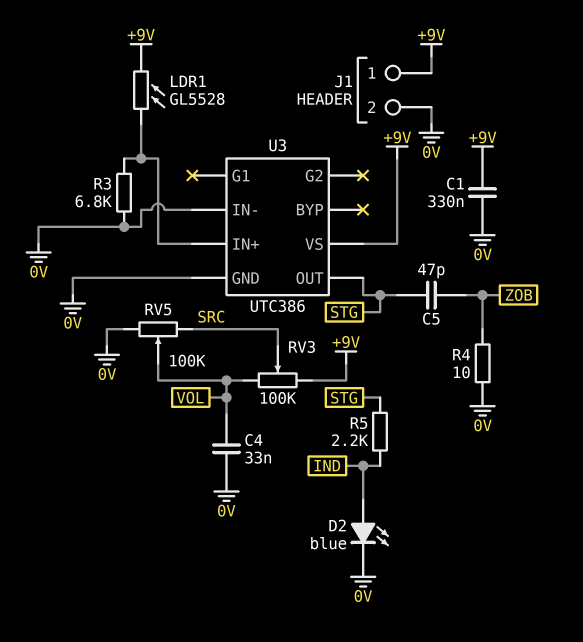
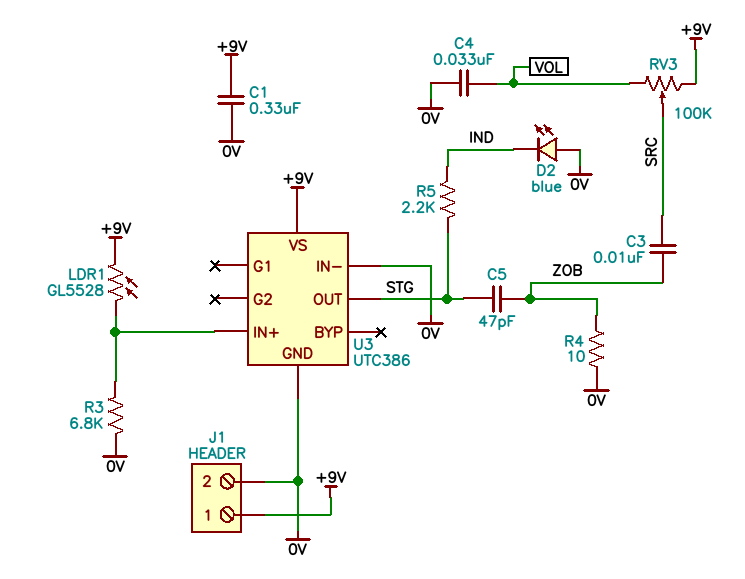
C3: none -> 10nF (SRC, ZOB)
D2: LED blue (A IND, K 0V) -> LED blue (A 0V, K IND)
RV5: 100k (0V, SRC, wiper VOL) -> none

